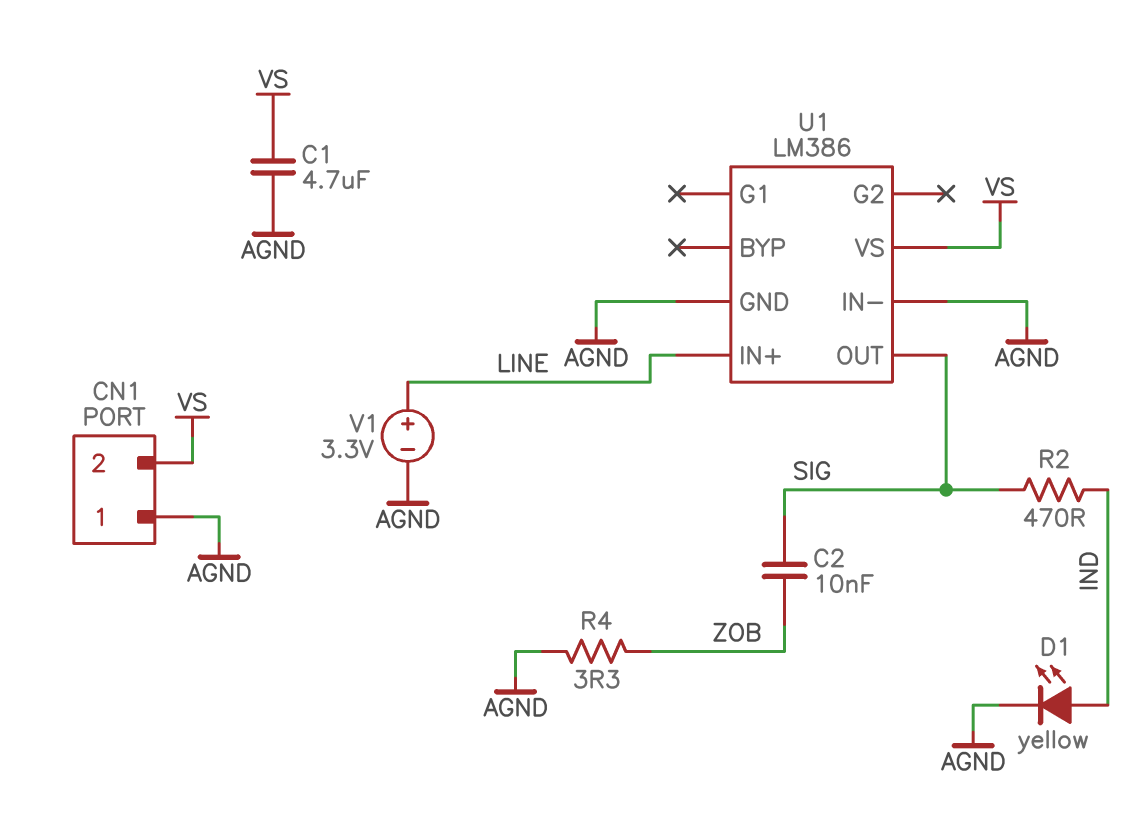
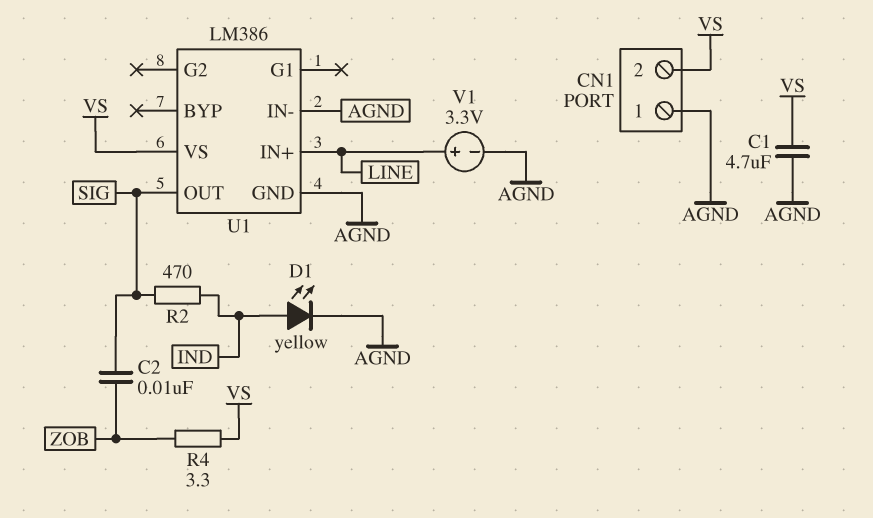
R4: 3.3 (AGND, ZOB) -> 3.3 (VS, ZOB)

